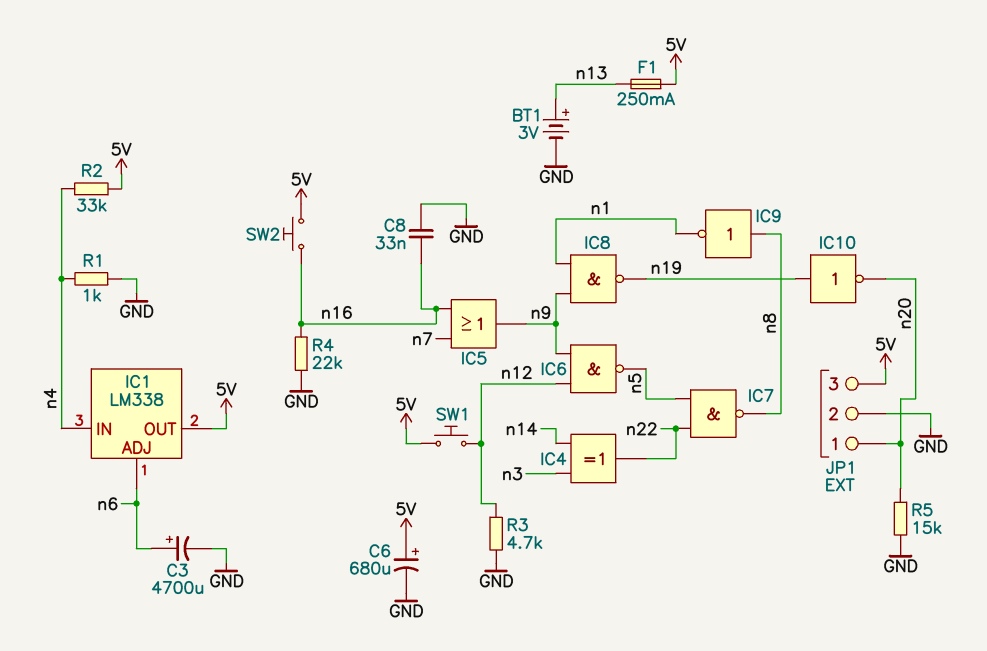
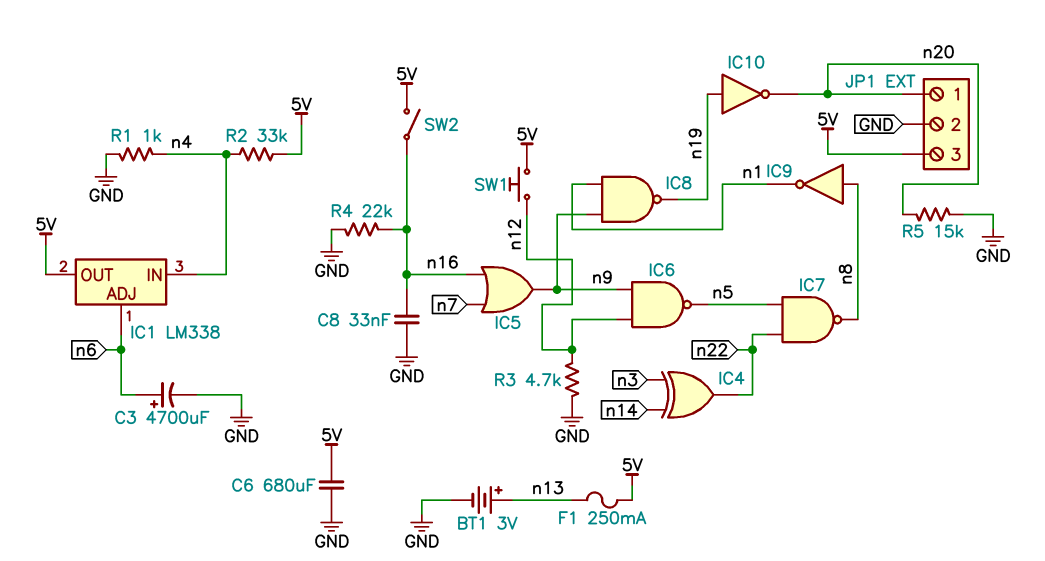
C6: 680uF (plus 5V, minus GND) -> 680uF (5V, GND)
SW2: button (5V, n16) -> switch (5V, n16)

